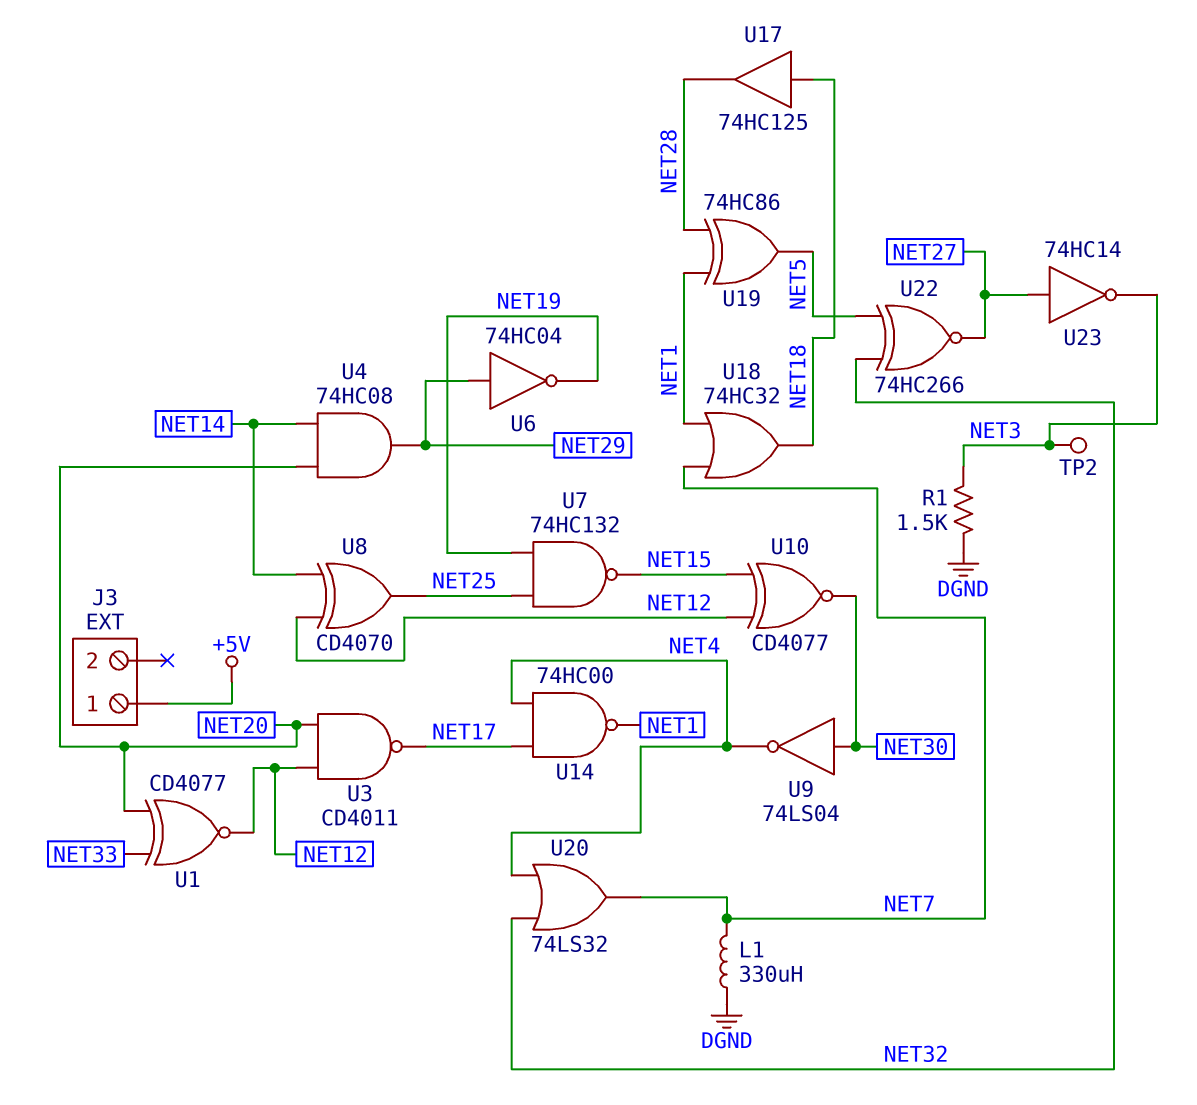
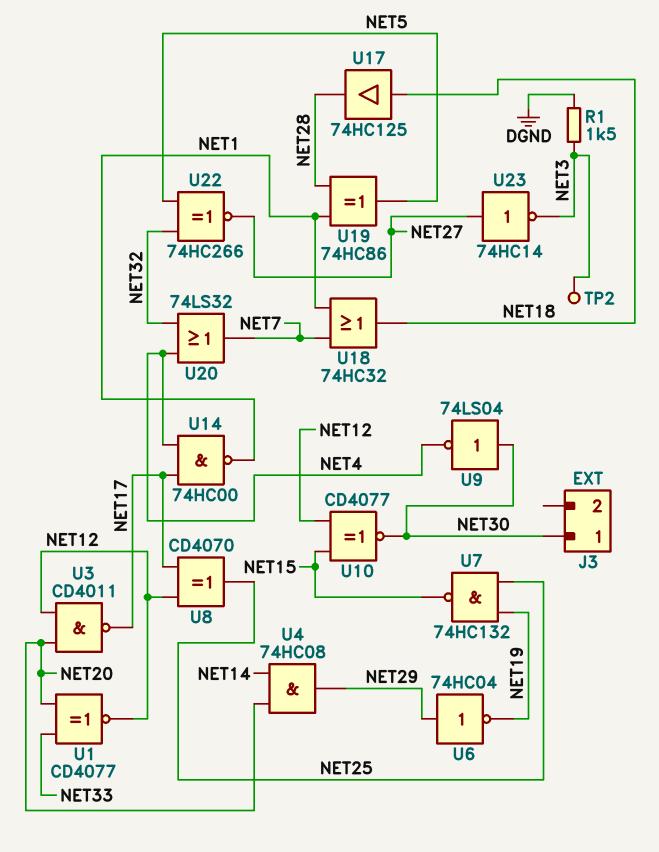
J3 pin 1: +5V -> NET30
L1: 330uH (DGND, NET7) -> none
U8: XOR CD4070 (in NET12, in NET14, out NET25) -> XOR CD4070 (in NET12, in NET17, out NET25)

